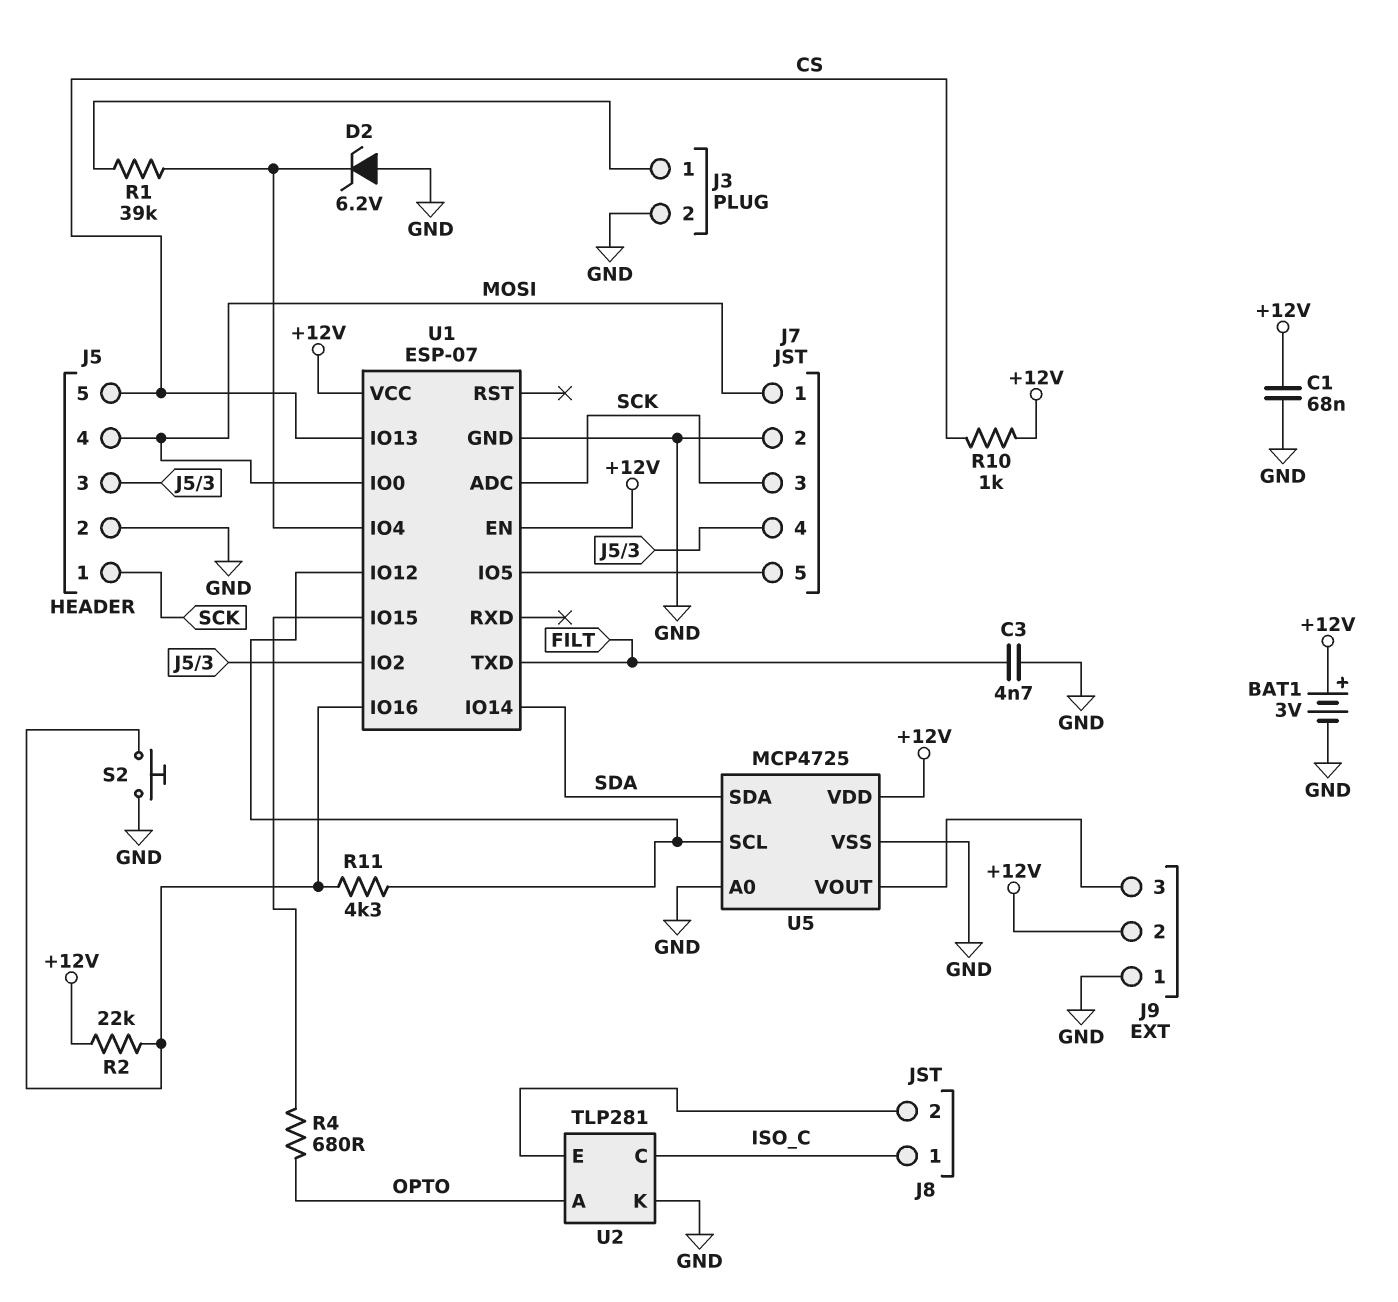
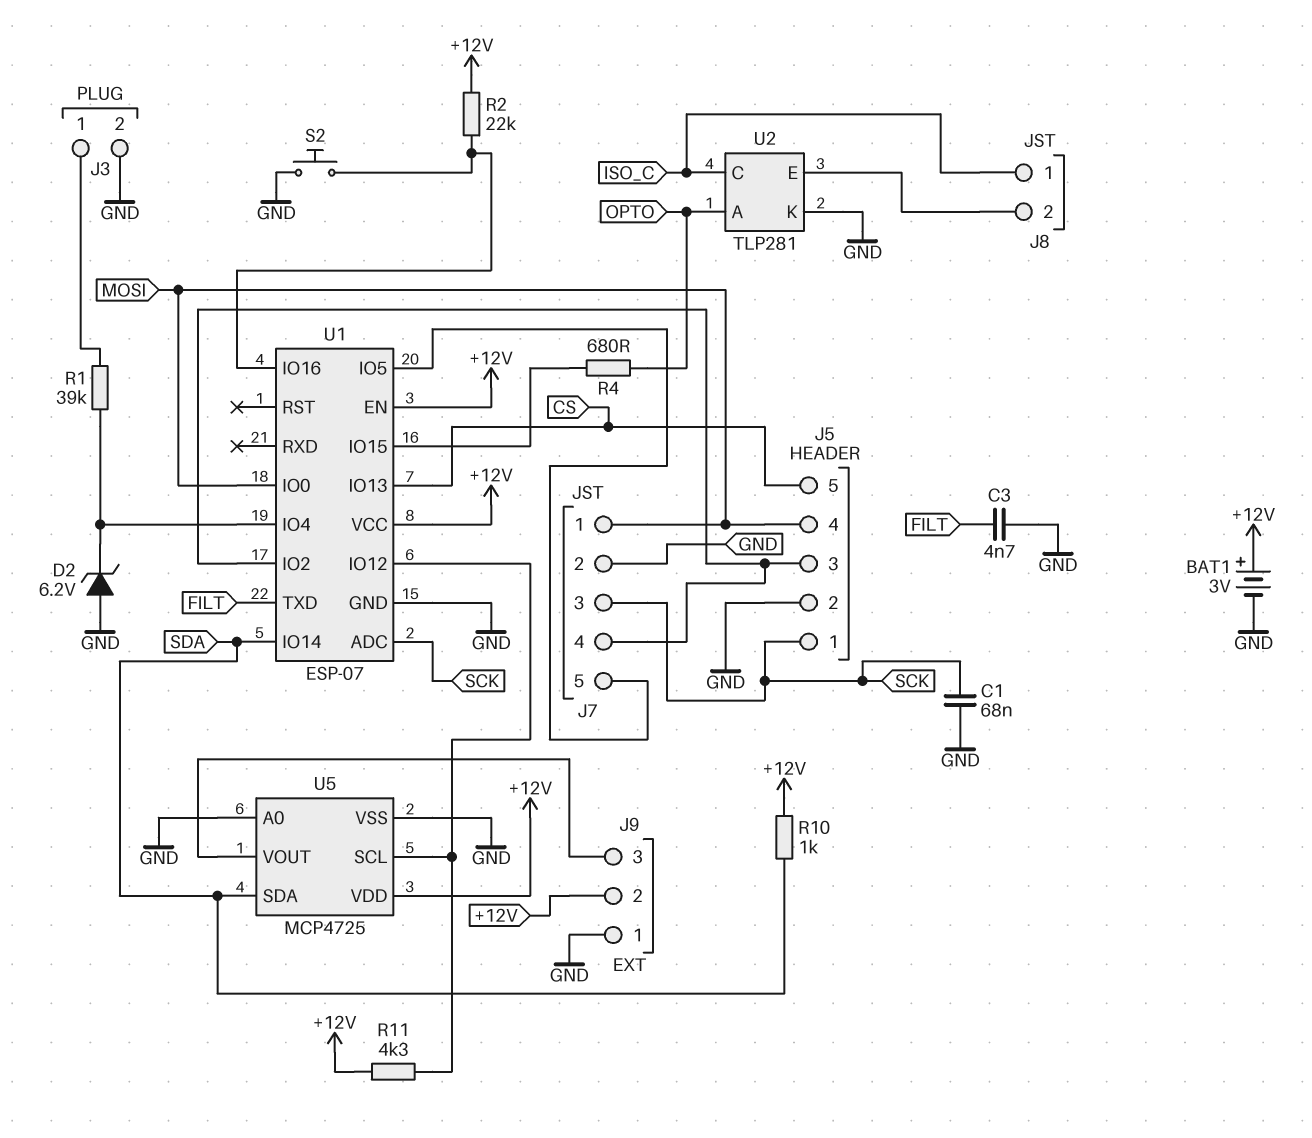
C1: 68nF (+12V, GND) -> 68nF (GND, SCK)
R10: 1k (+12V, CS) -> 1k (+12V, SDA)
R11: 4.3k (U1/IO12, U1/IO16) -> 4.3k (+12V, U1/IO12)

